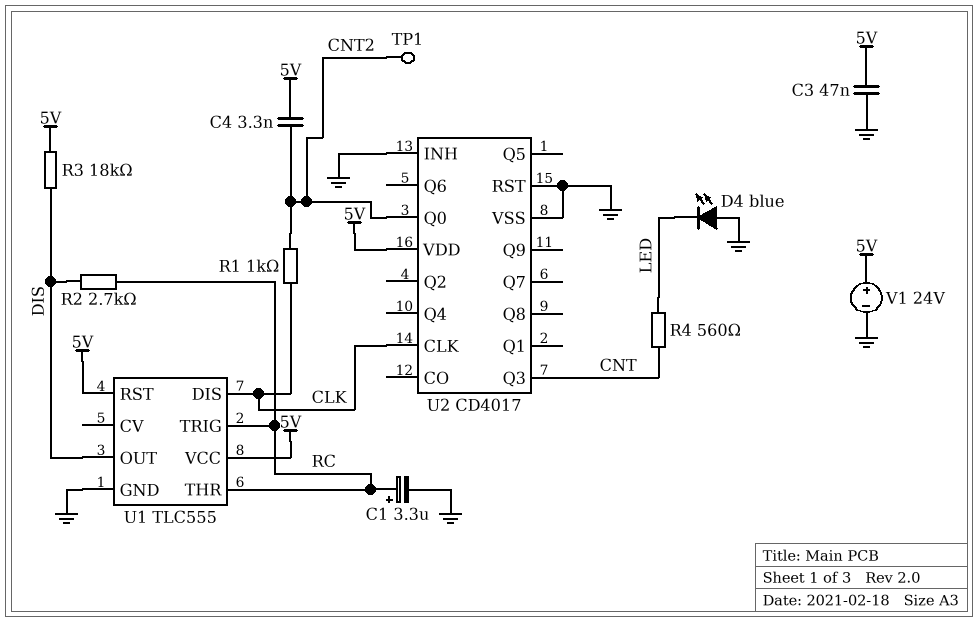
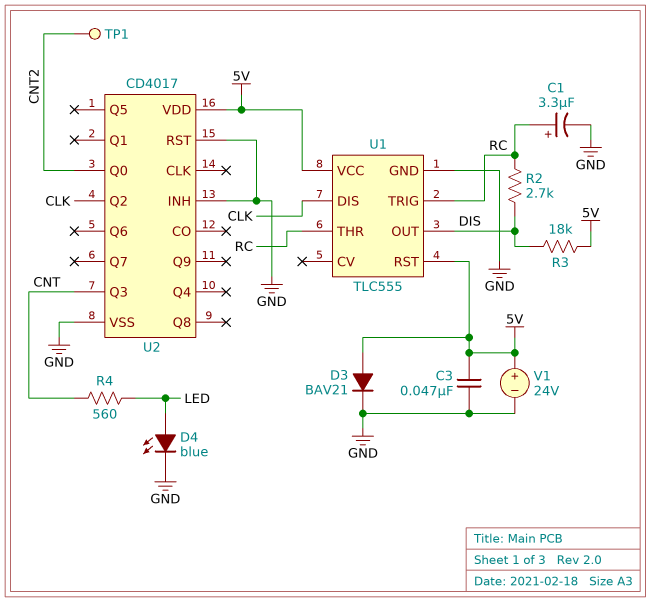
C4: 3.3nF (5V, CNT2) -> none
D3: none -> diode BAV21 (A 5V, K GND)
D4: LED blue (A GND, K LED) -> LED blue (A LED, K GND)
R1: 1k (CLK, CNT2) -> none
U2 pin CLK: CLK -> none
U2 pin Q2: none -> CLK

